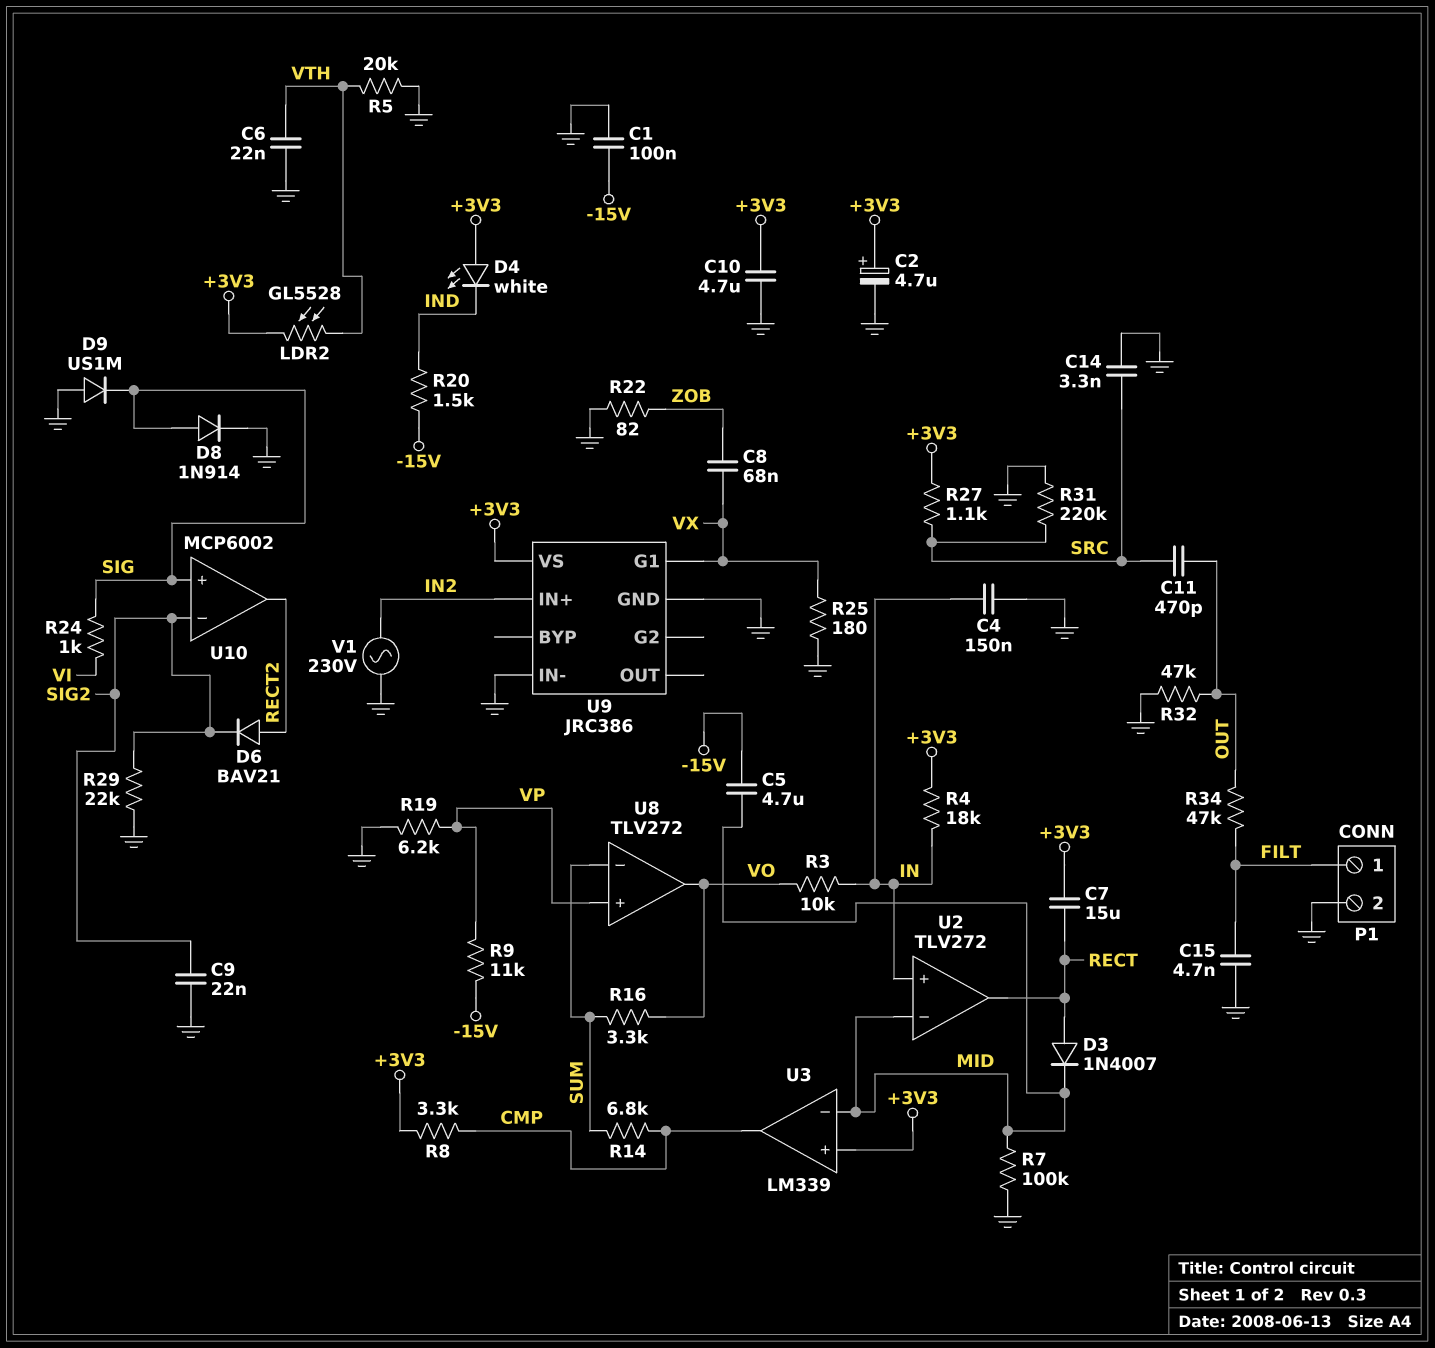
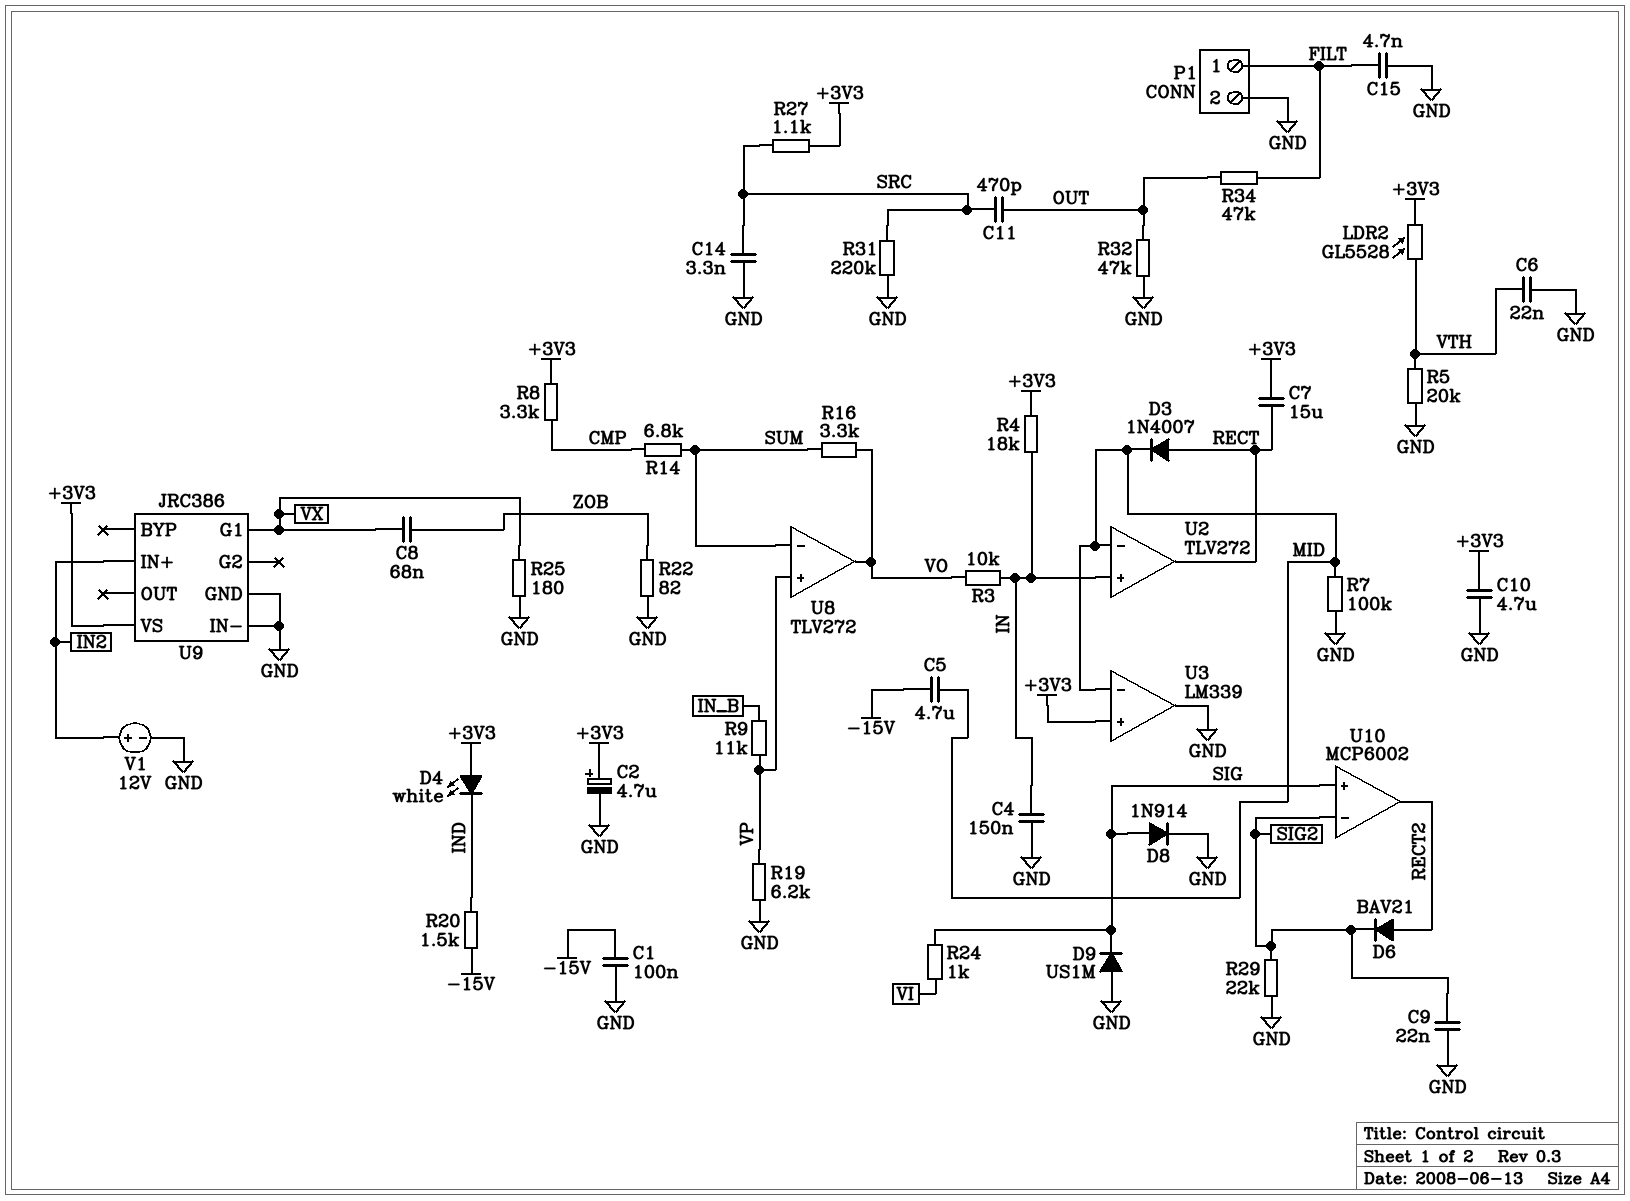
R9: 11k (-15V, VP) -> 11k (IN_B, VP)
U3 pin out: CMP -> GND
V1: AC 230V (GND, IN2) -> 12V (plus IN2, minus GND)

